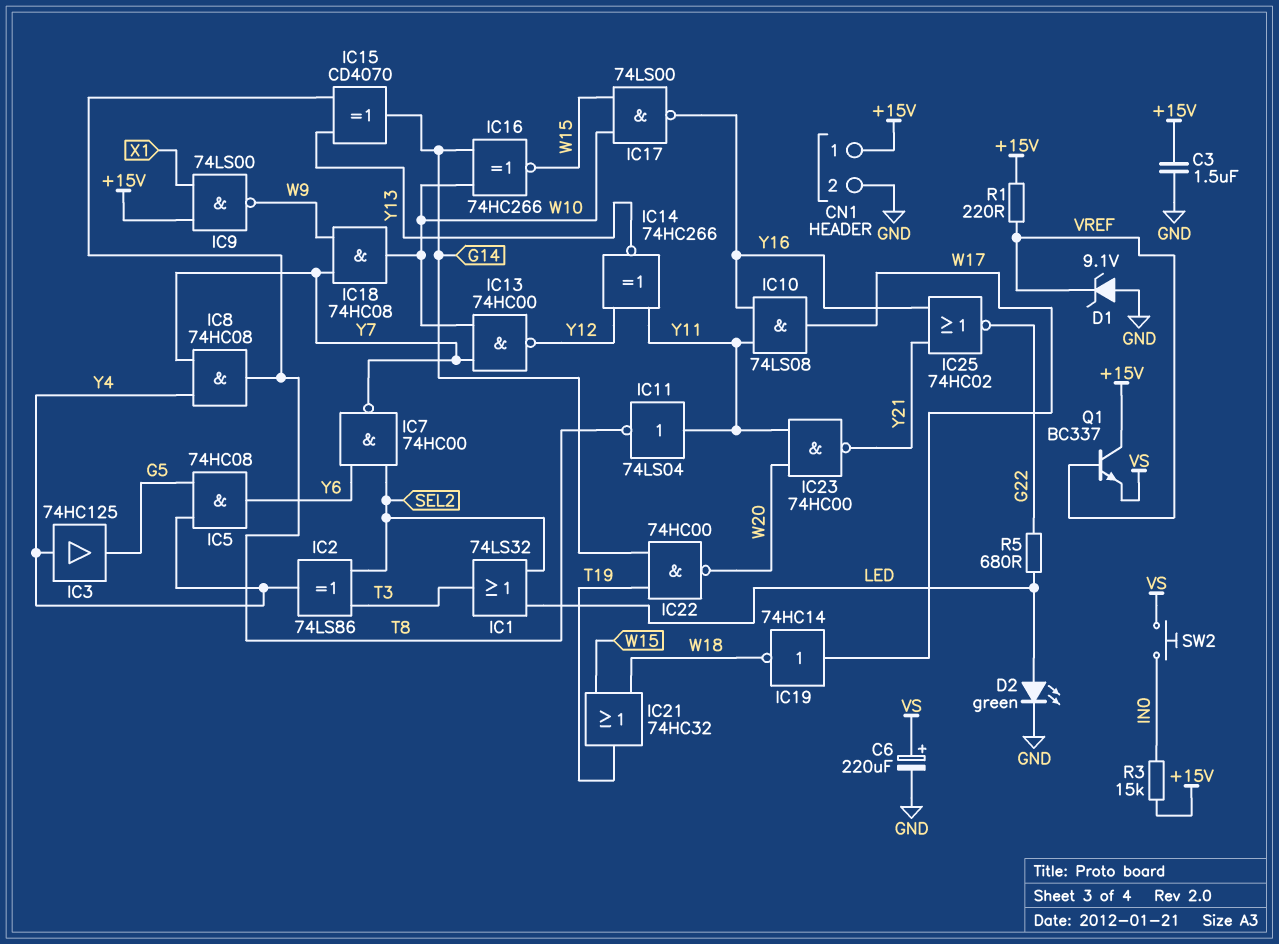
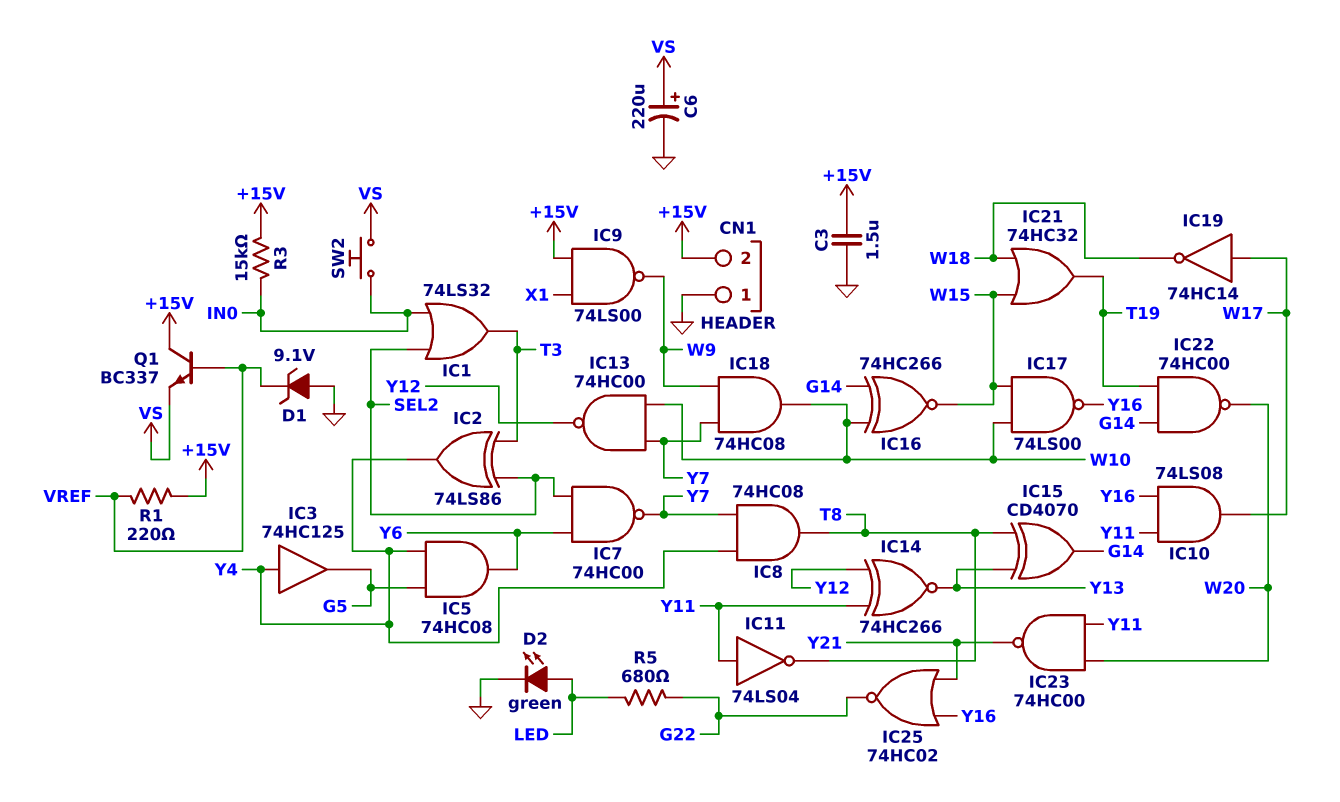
CN1 pin 1: +15V -> GND
CN1 pin 2: GND -> +15V
IC1: OR 74LS32 (in LED, in SEL2, out T3) -> OR 74LS32 (in IN0, in SEL2, out T3)

